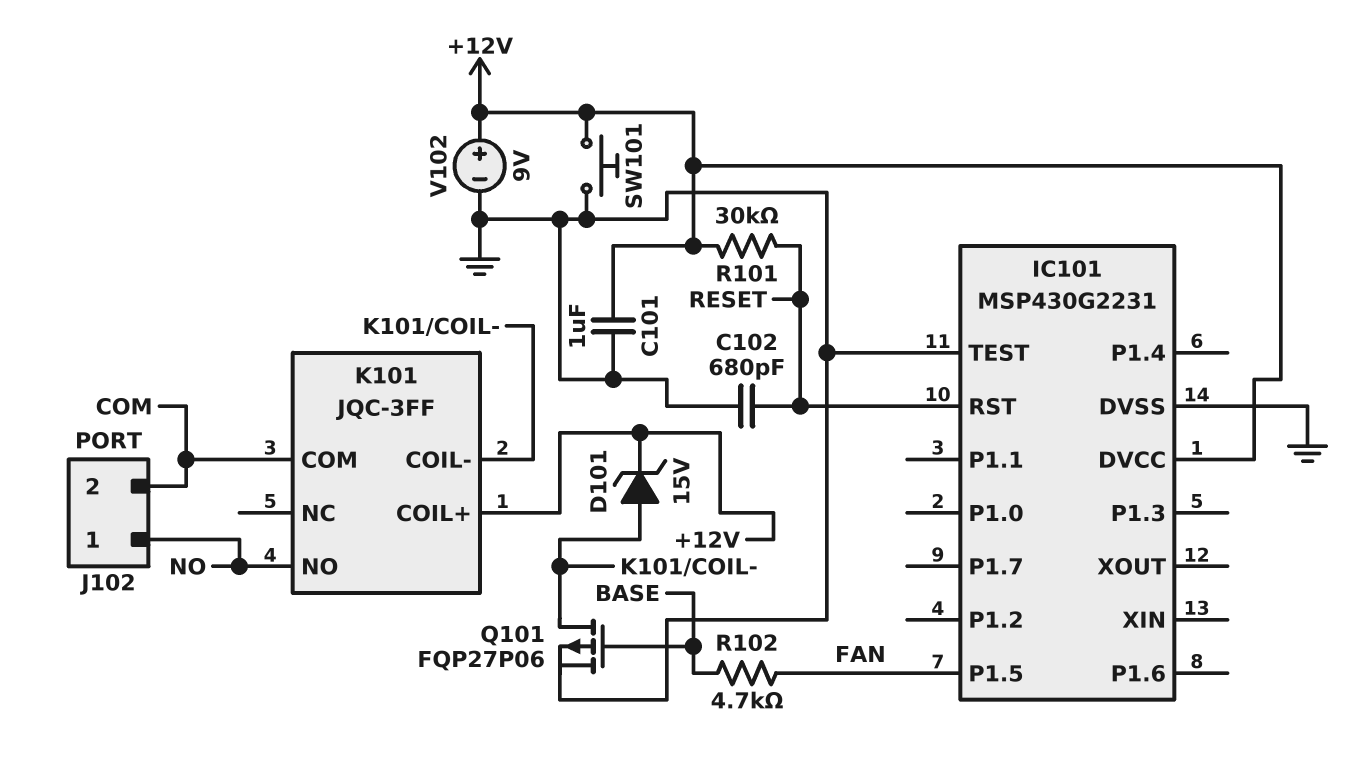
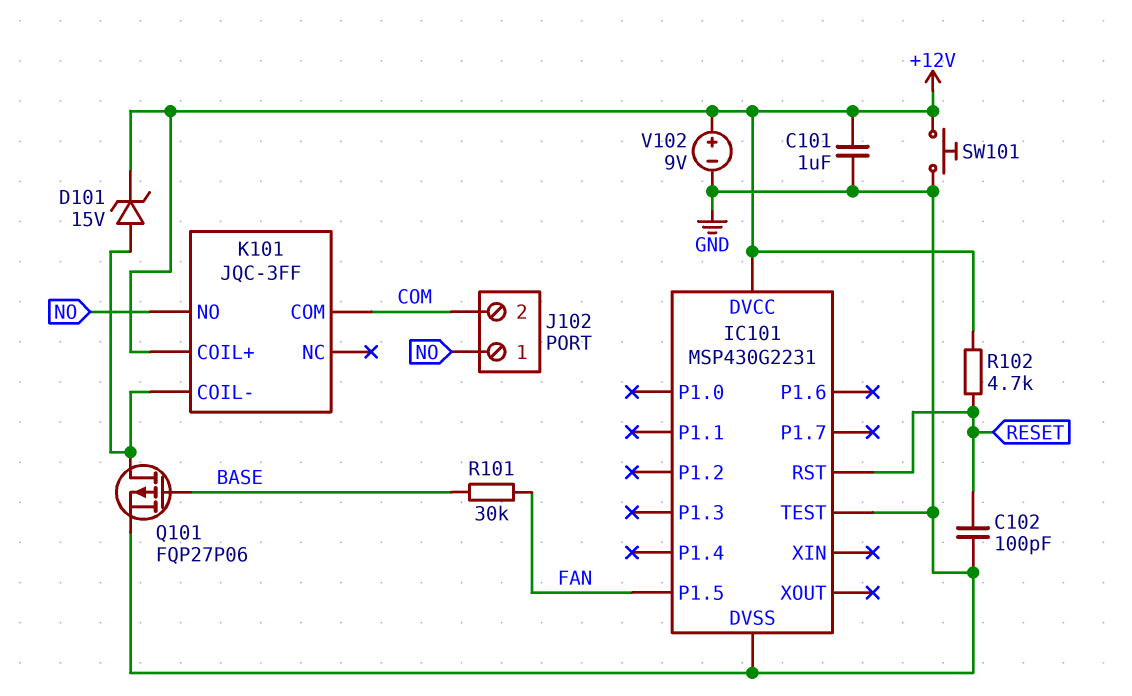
C102: 680pF (GND, RESET) -> 100pF (GND, RESET)
R101: 30k (+12V, RESET) -> 30k (BASE, FAN)
R102: 4.7k (BASE, FAN) -> 4.7k (+12V, RESET)

